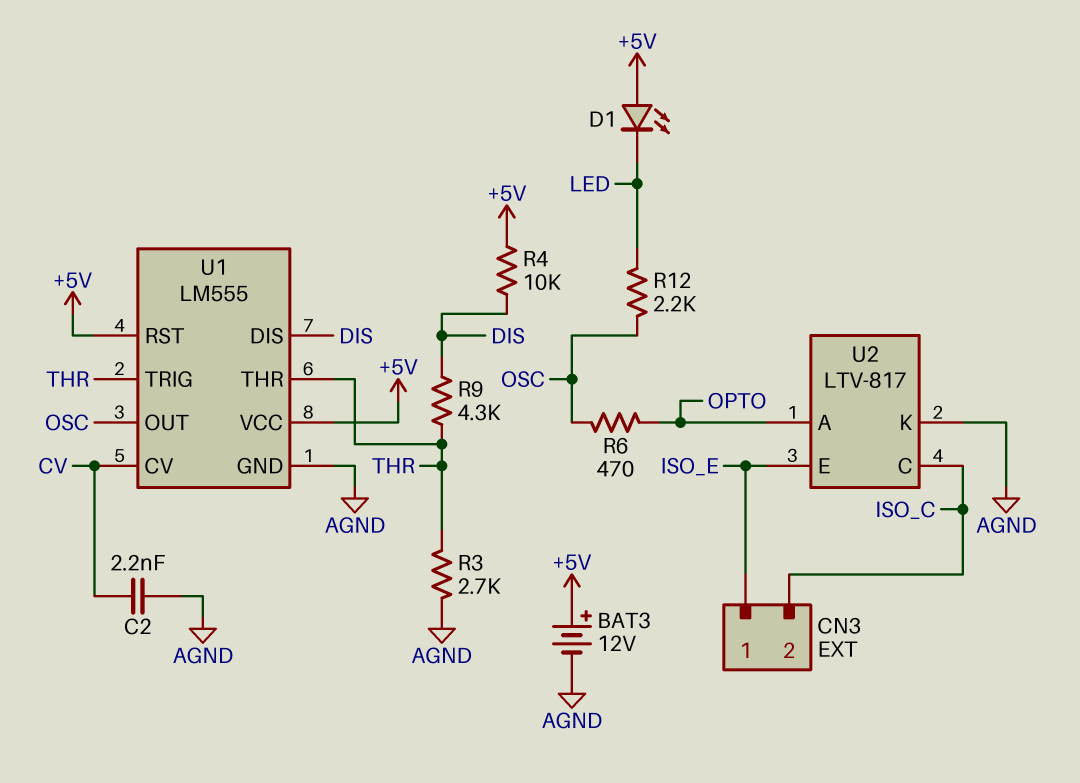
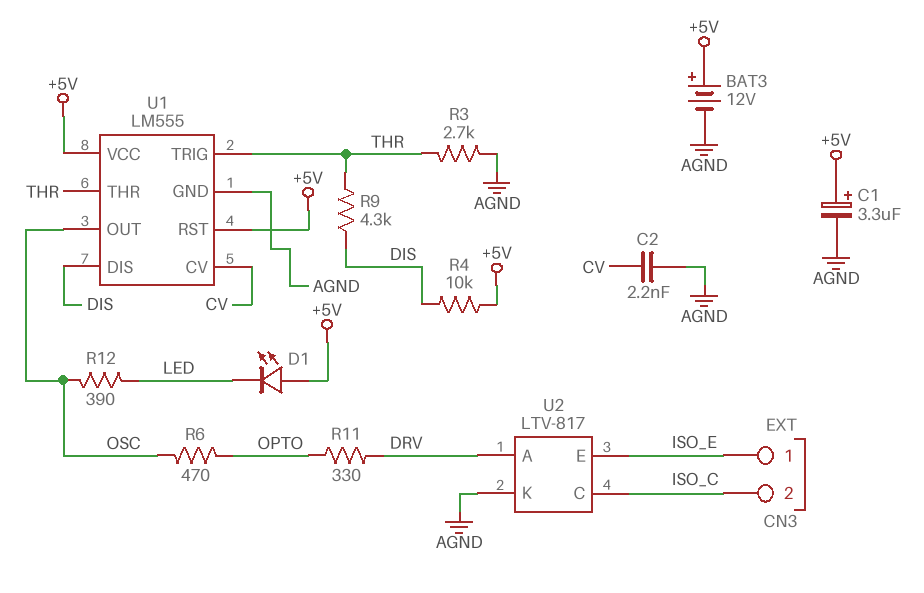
C1: none -> 3.3uF (plus +5V, minus AGND)
R11: none -> 330 (DRV, OPTO)
R12: 2.2k (LED, OSC) -> 390 (LED, OSC)
U2 pin A: OPTO -> DRV

